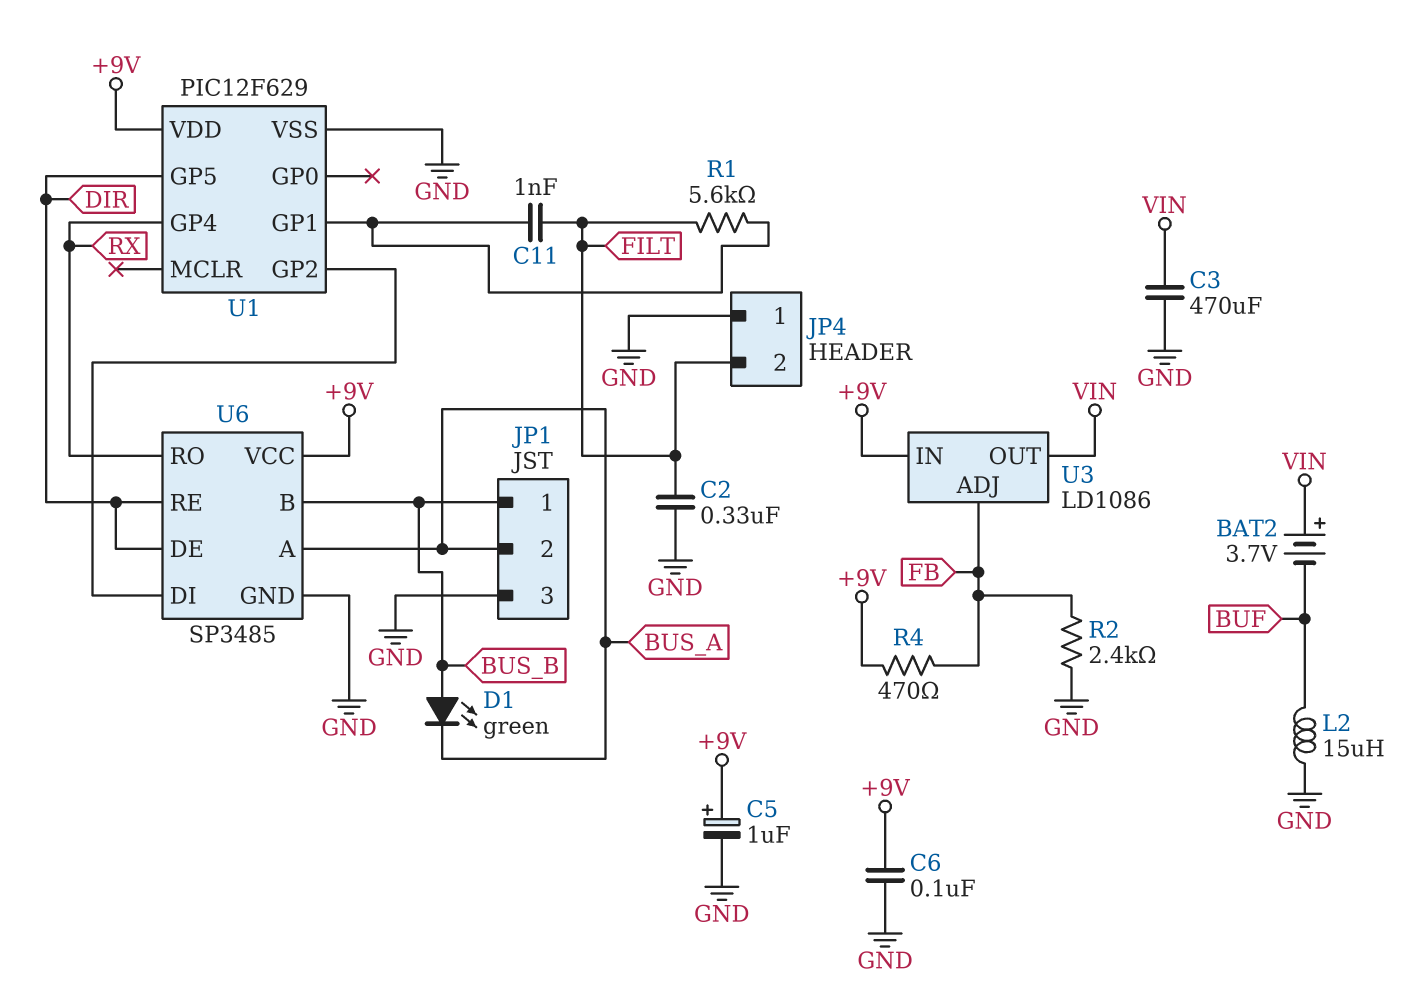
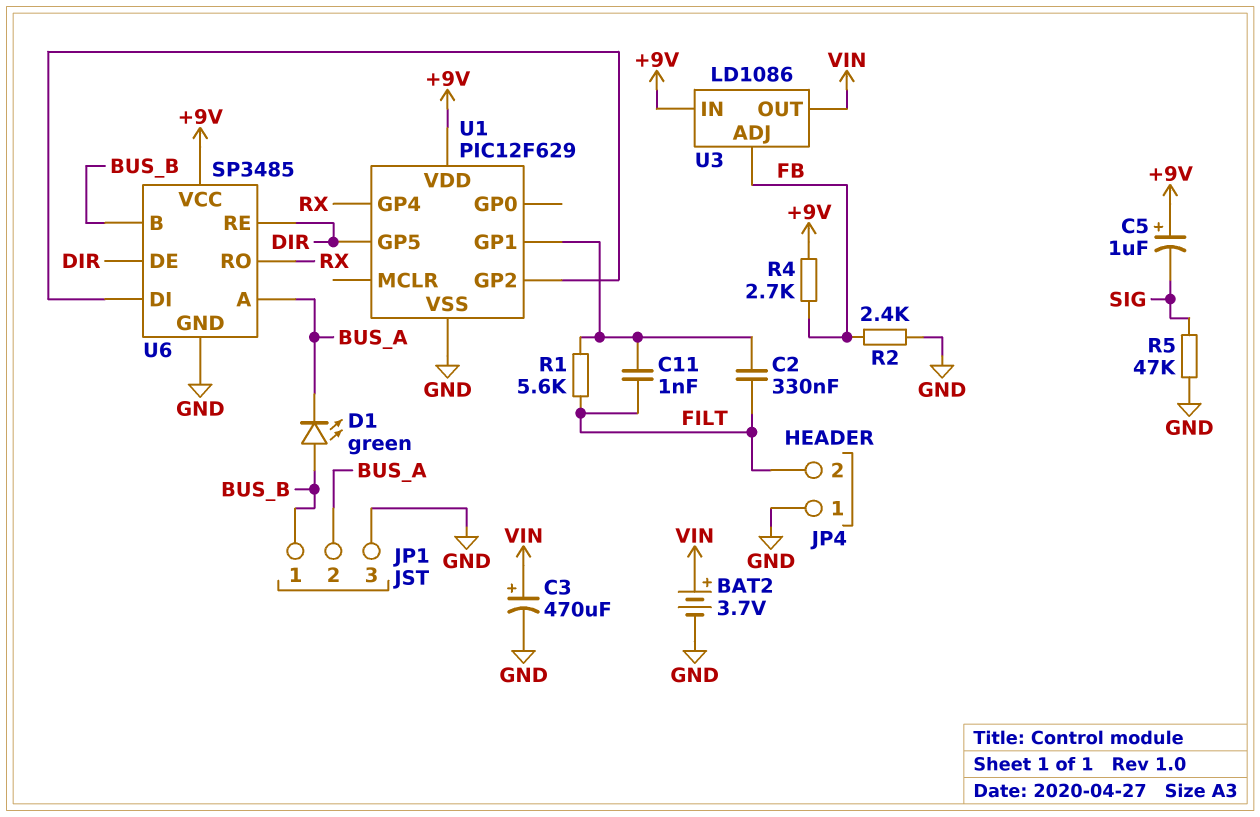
BAT2: 3.7V (plus VIN, minus BUF) -> 3.7V (plus VIN, minus GND)
C2: 330nF (FILT, GND) -> 330nF (FILT, U1/GP1)
C3: 470uF (GND, VIN) -> 470uF (plus VIN, minus GND)
C5: 1uF (plus +9V, minus GND) -> 1uF (plus +9V, minus SIG)
C6: 100nF (+9V, GND) -> none
L2: 15uH (BUF, GND) -> none
R4: 470 (+9V, FB) -> 2.7k (+9V, FB)
R5: none -> 47k (GND, SIG)

